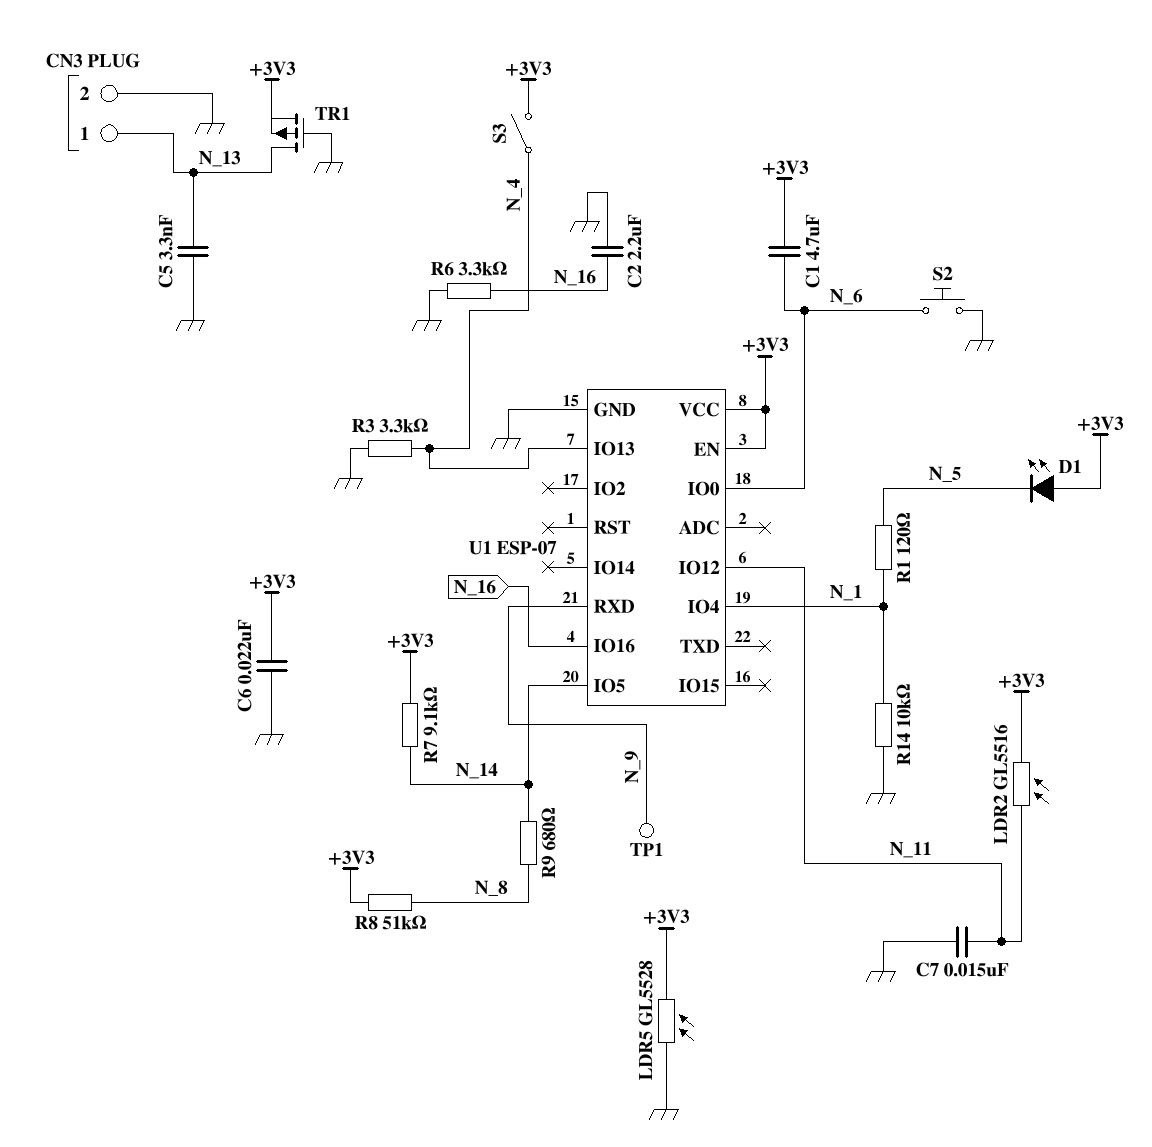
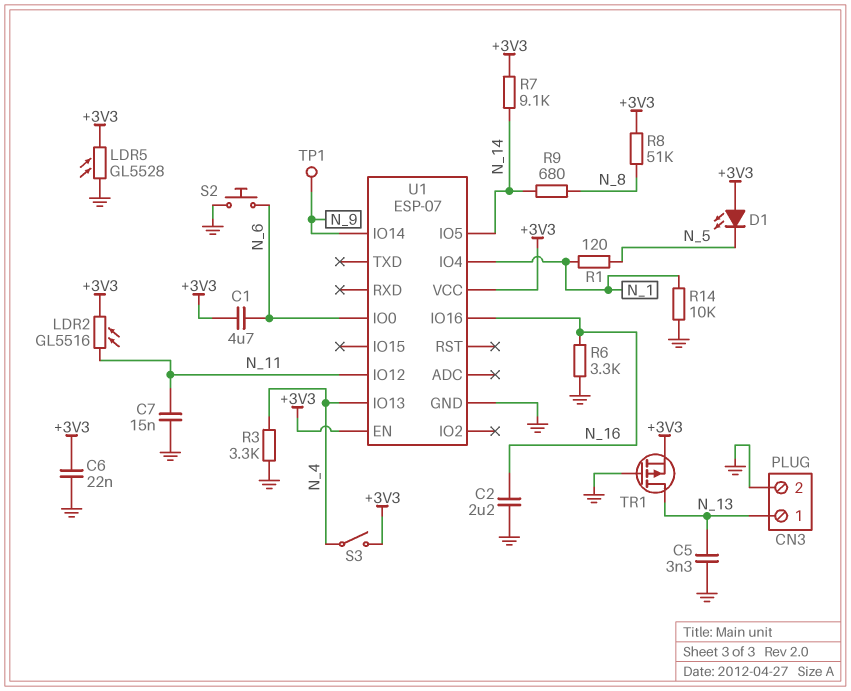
U1 pin IO14: none -> N_9
U1 pin RXD: N_9 -> none

